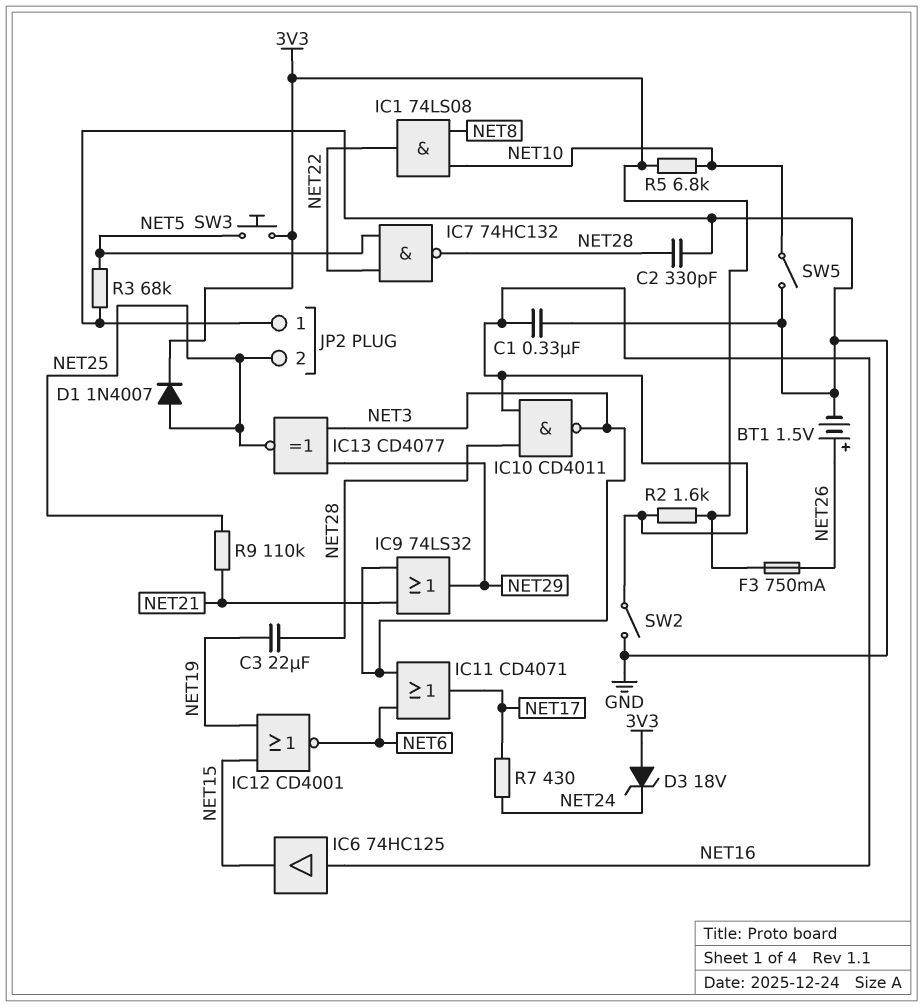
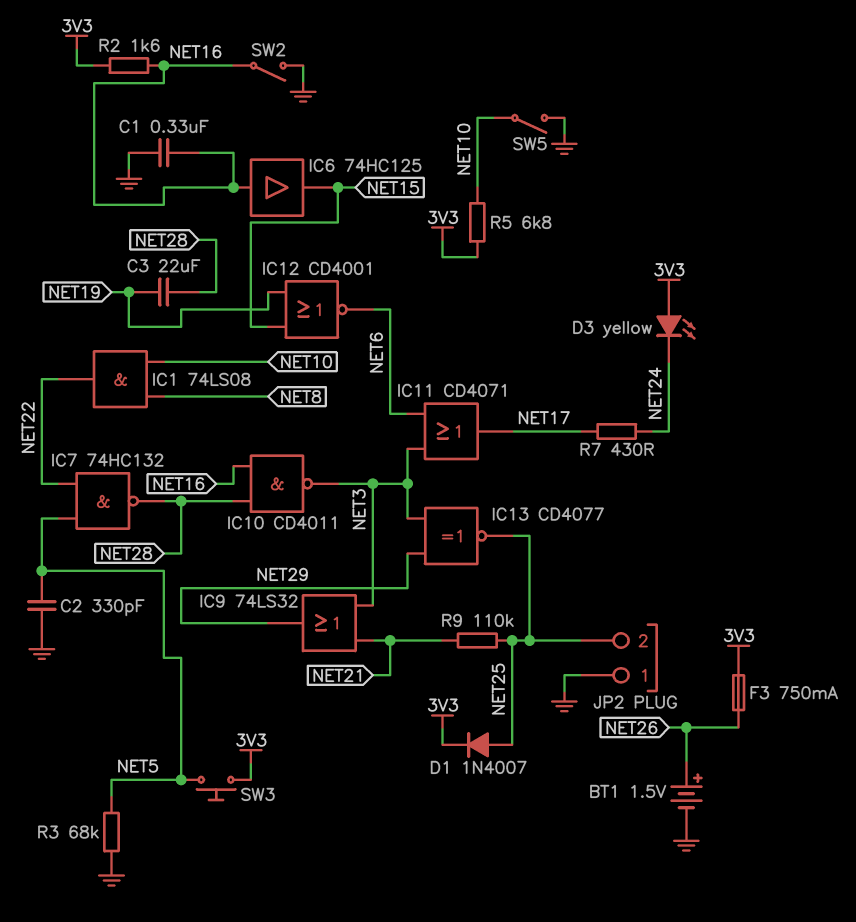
C2: 330pF (GND, NET28) -> 330pF (GND, NET5)
D3: zener 18V (A 3V3, K NET24) -> LED yellow (A 3V3, K NET24)

